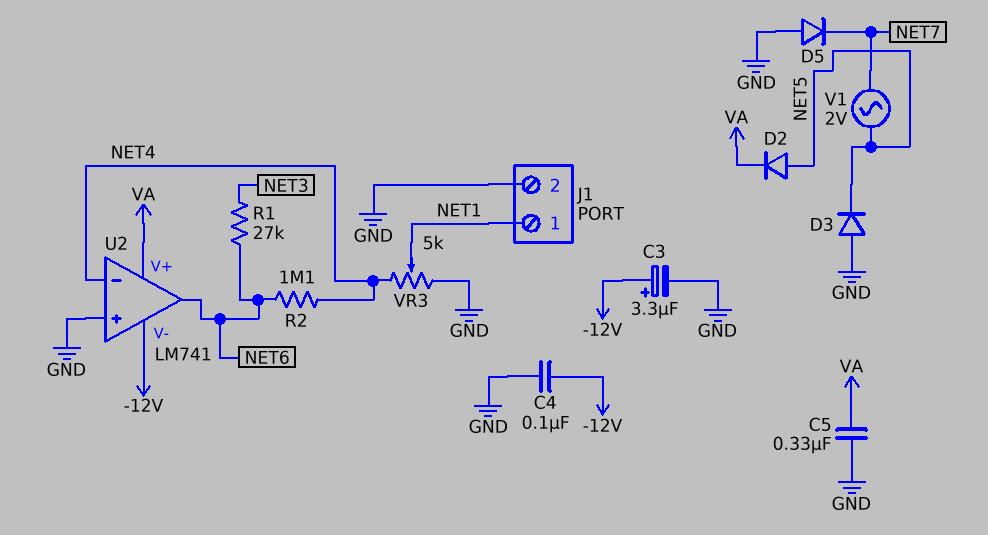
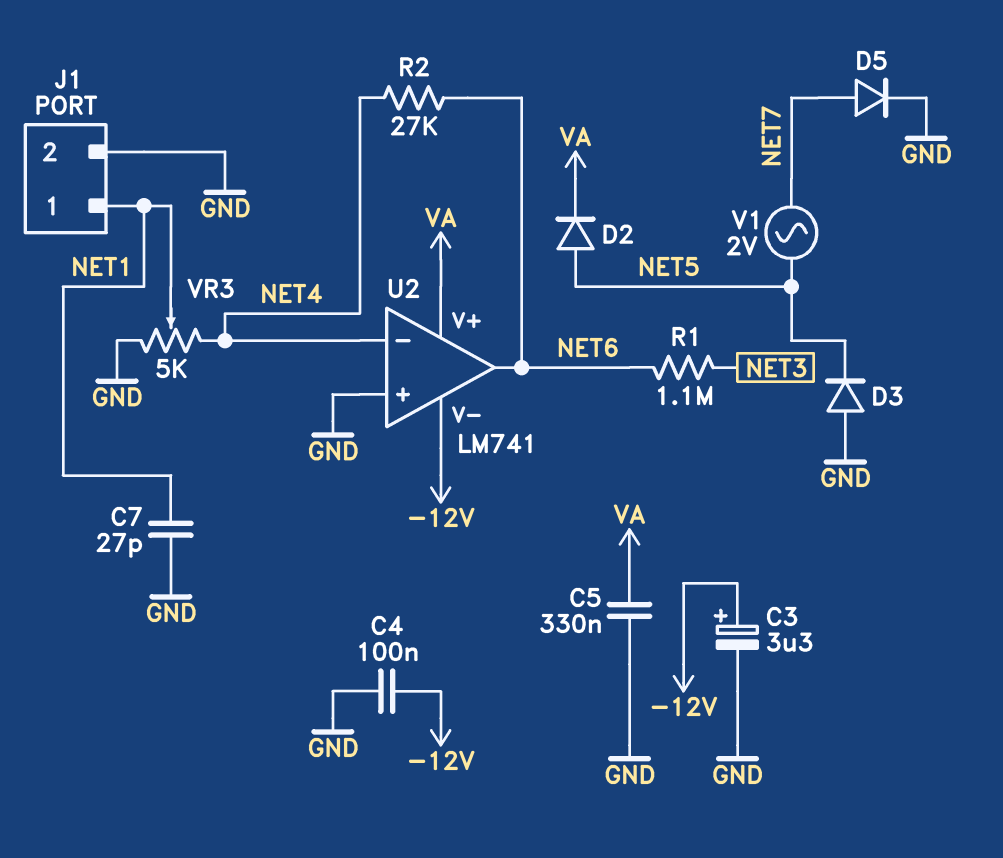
C7: none -> 27pF (GND, NET1)
D5: diode (A GND, K NET7) -> diode (A NET7, K GND)
R1: 27k (NET3, NET6) -> 1.1M (NET3, NET6)
R2: 1.1M (NET4, NET6) -> 27k (NET4, NET6)

